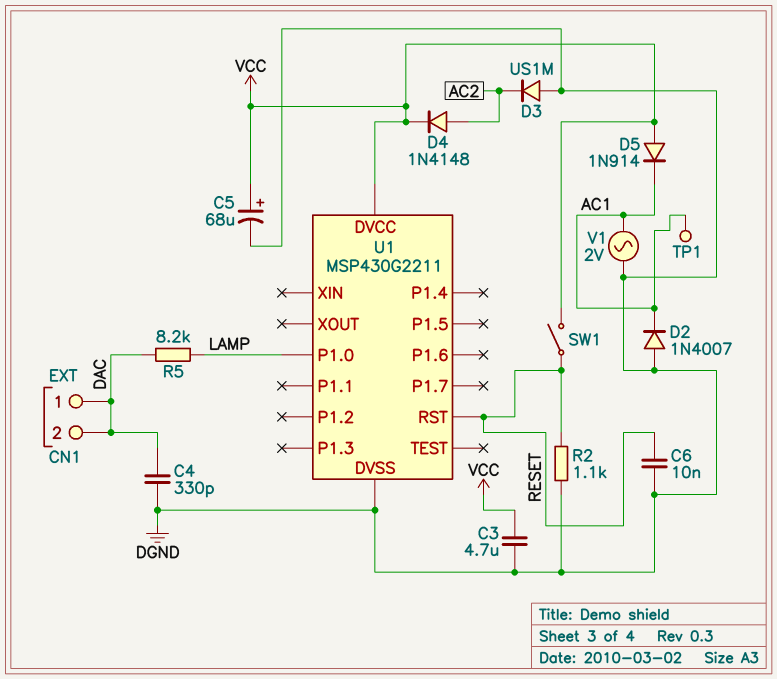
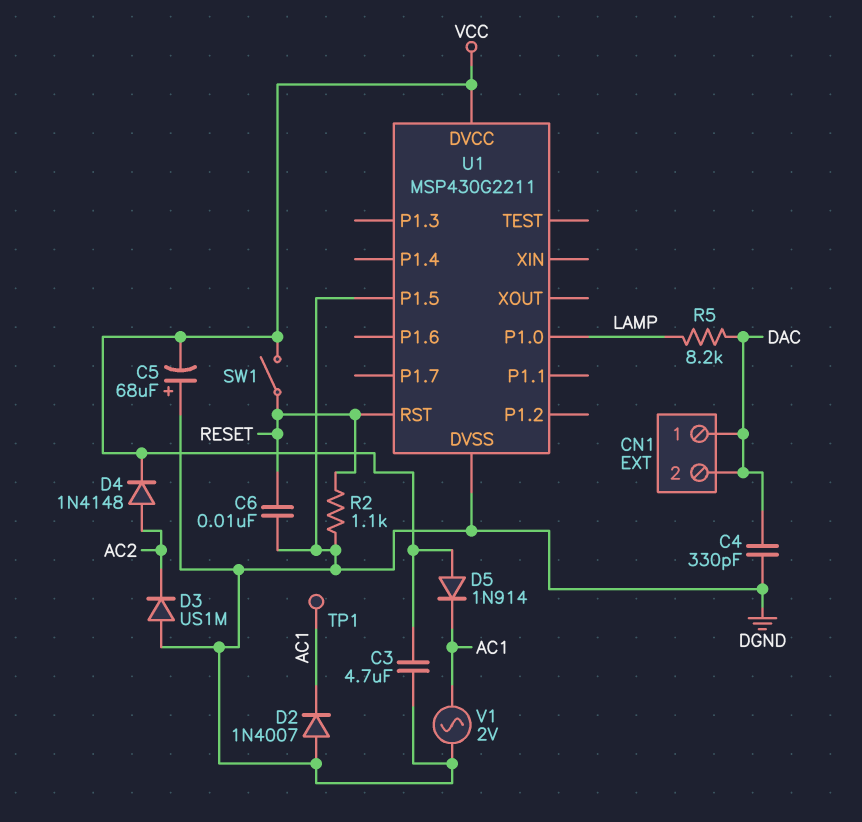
C5: 68uF (plus VCC, minus DGND) -> 68uF (plus DGND, minus VCC)
U1 pin P1.5: none -> DGND

